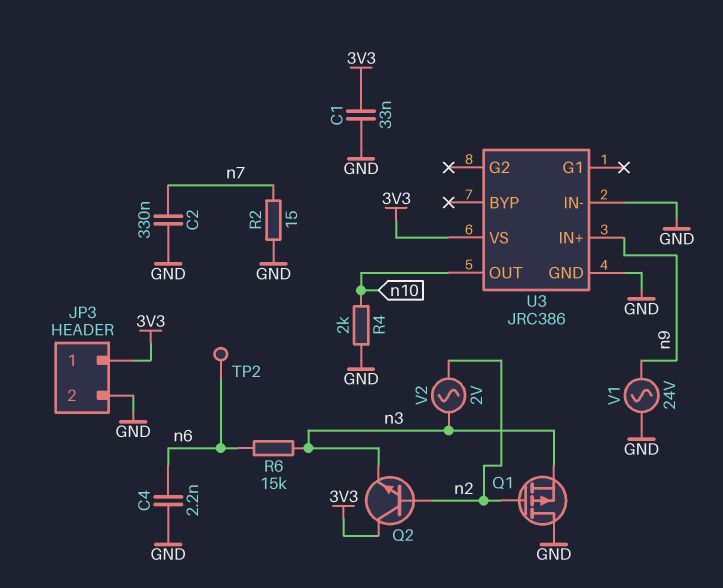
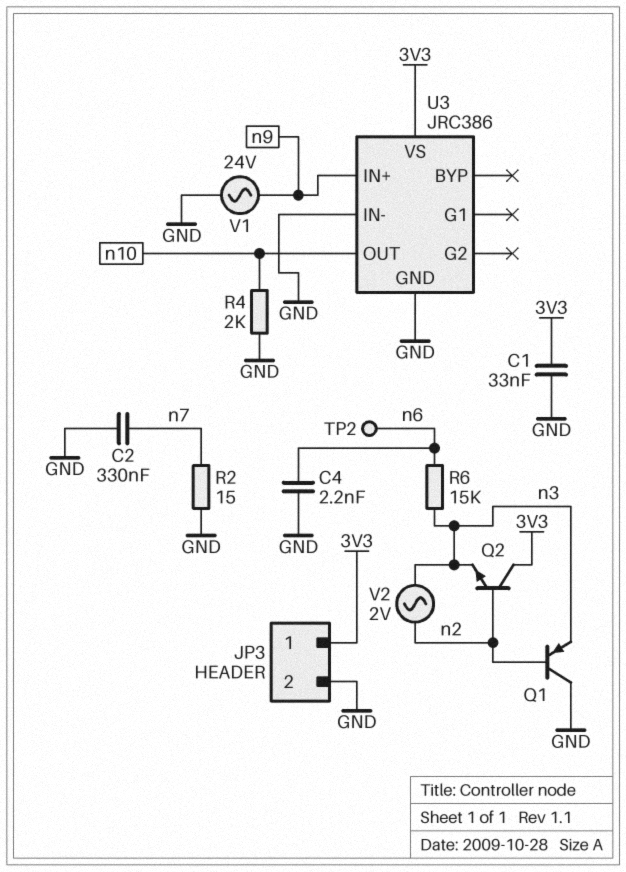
Q1: PMOS (G n2, D GND, S n3) -> PNP (B n2, C GND, E n3)

